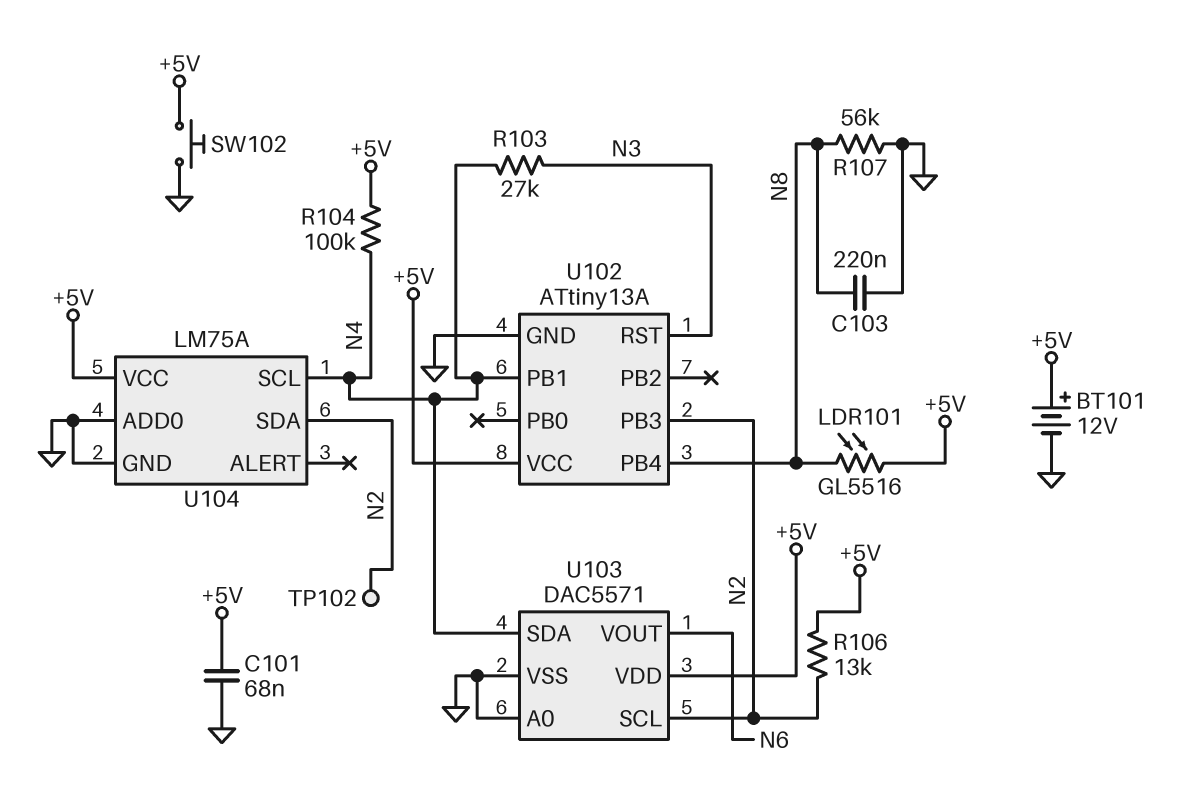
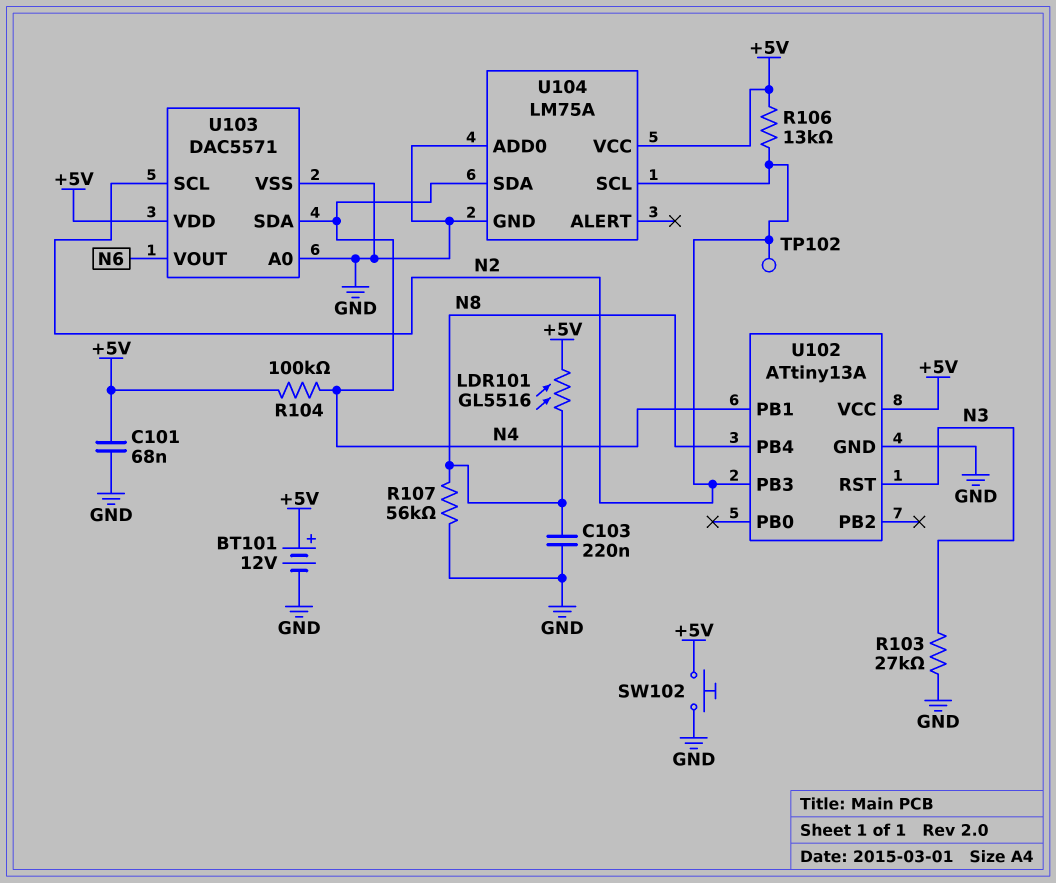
R103: 27k (N3, N4) -> 27k (GND, N3)
U104 pin SCL: N4 -> N2
U104 pin SDA: N2 -> N4

